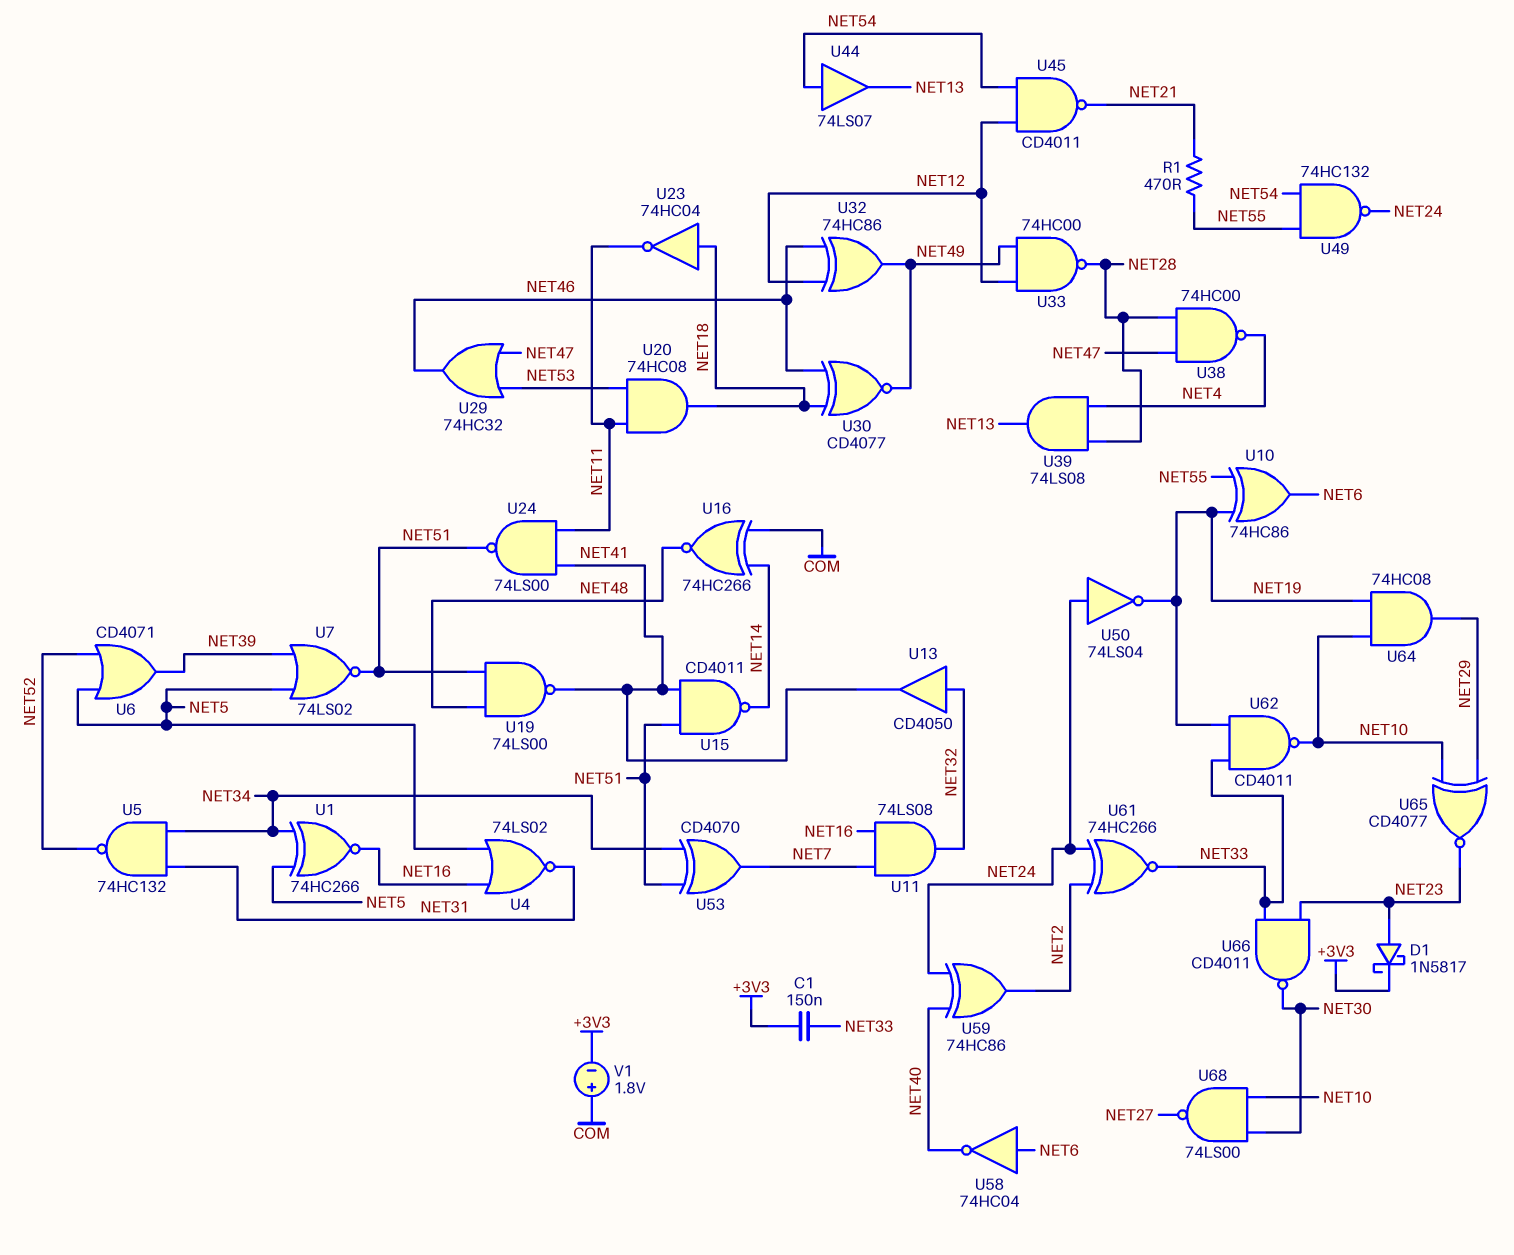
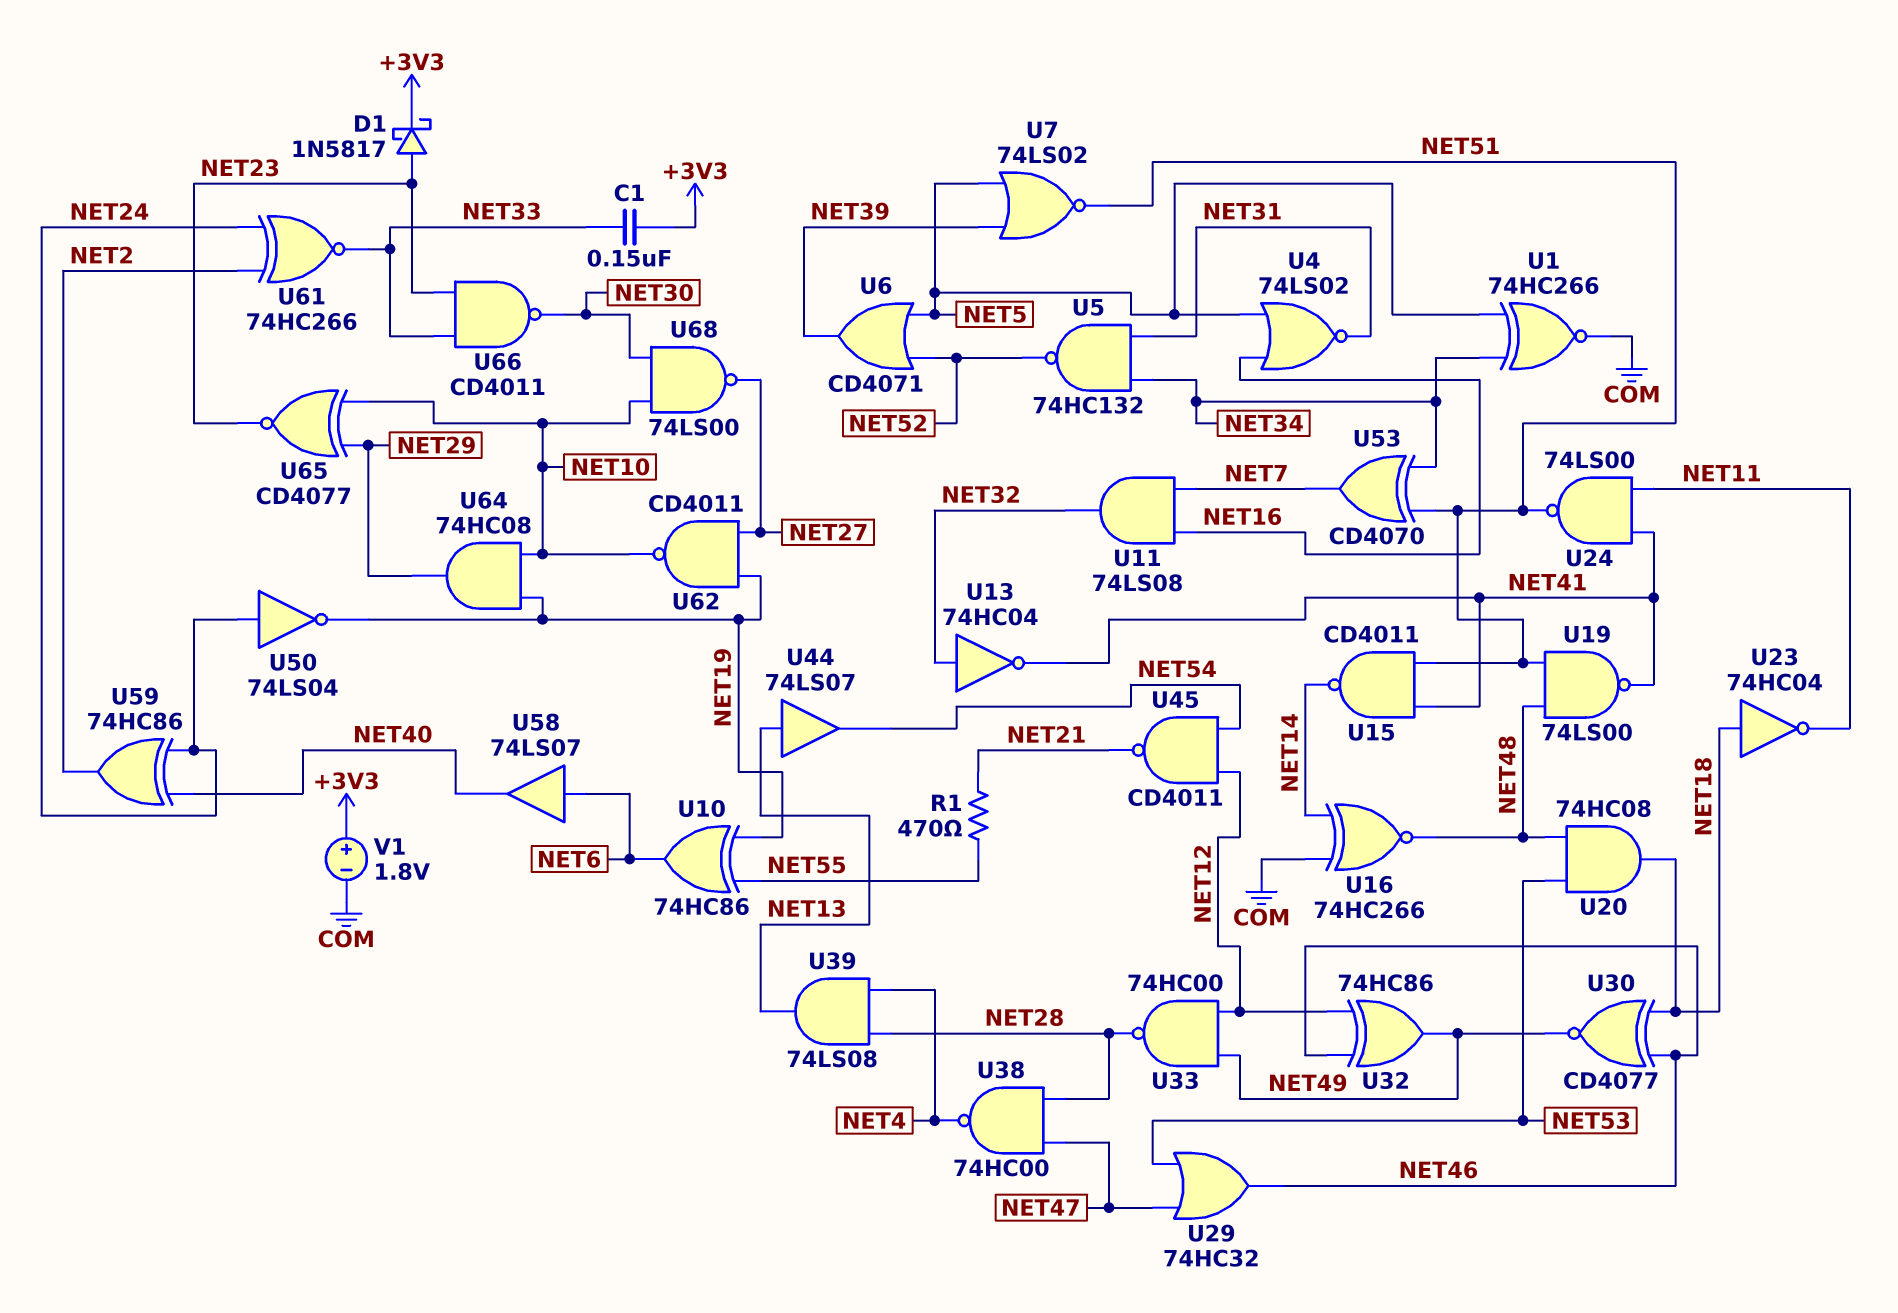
U1: XNOR 74HC266 (in NET5, in NET34, out NET16) -> XNOR 74HC266 (in NET5, in NET34, out COM)
U13: buffer CD4050 (in NET32, out NET41) -> NOT 74HC04 (in NET32, out NET41)
U20: AND 74HC08 (in NET11, in NET53, out NET18) -> AND 74HC08 (in NET48, in NET53, out NET18)
U44: buffer 74LS07 (in NET54, out NET13) -> buffer 74LS07 (in NET13, out NET54)
U49: NAND 74HC132 (in NET54, in NET55, out NET24) -> none
U58: NOT 74HC04 (in NET6, out NET40) -> buffer 74LS07 (in NET6, out NET40)
U62: NAND CD4011 (in NET19, in NET33, out NET10) -> NAND CD4011 (in NET19, in NET27, out NET10)
V1: 1.8V (plus COM, minus +3V3) -> 1.8V (plus +3V3, minus COM)

